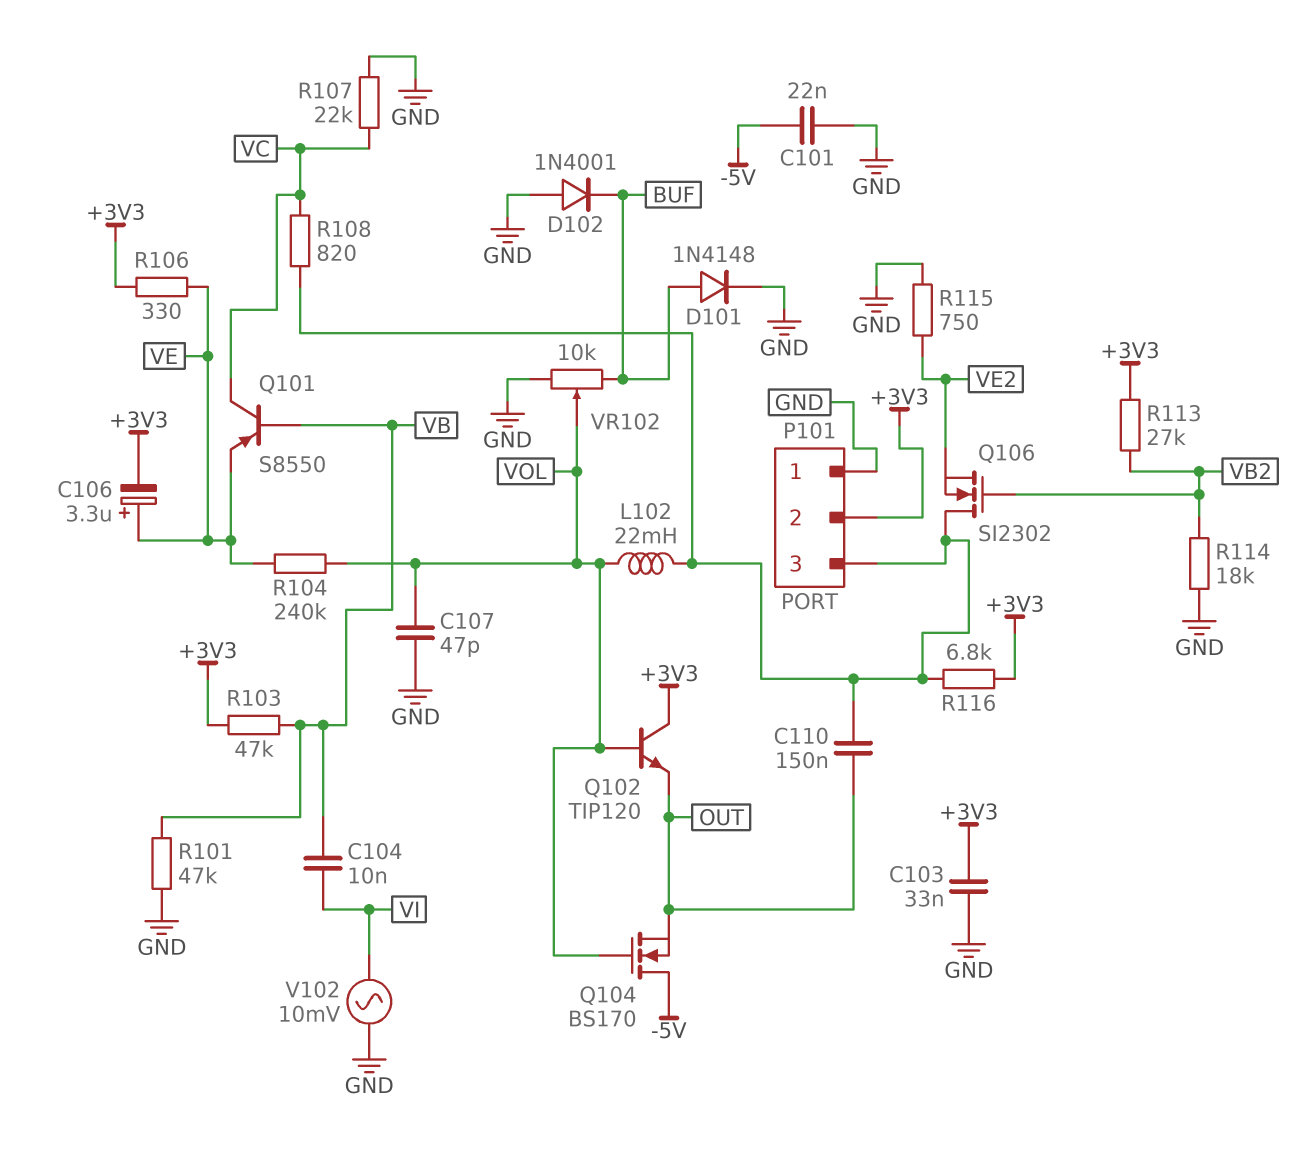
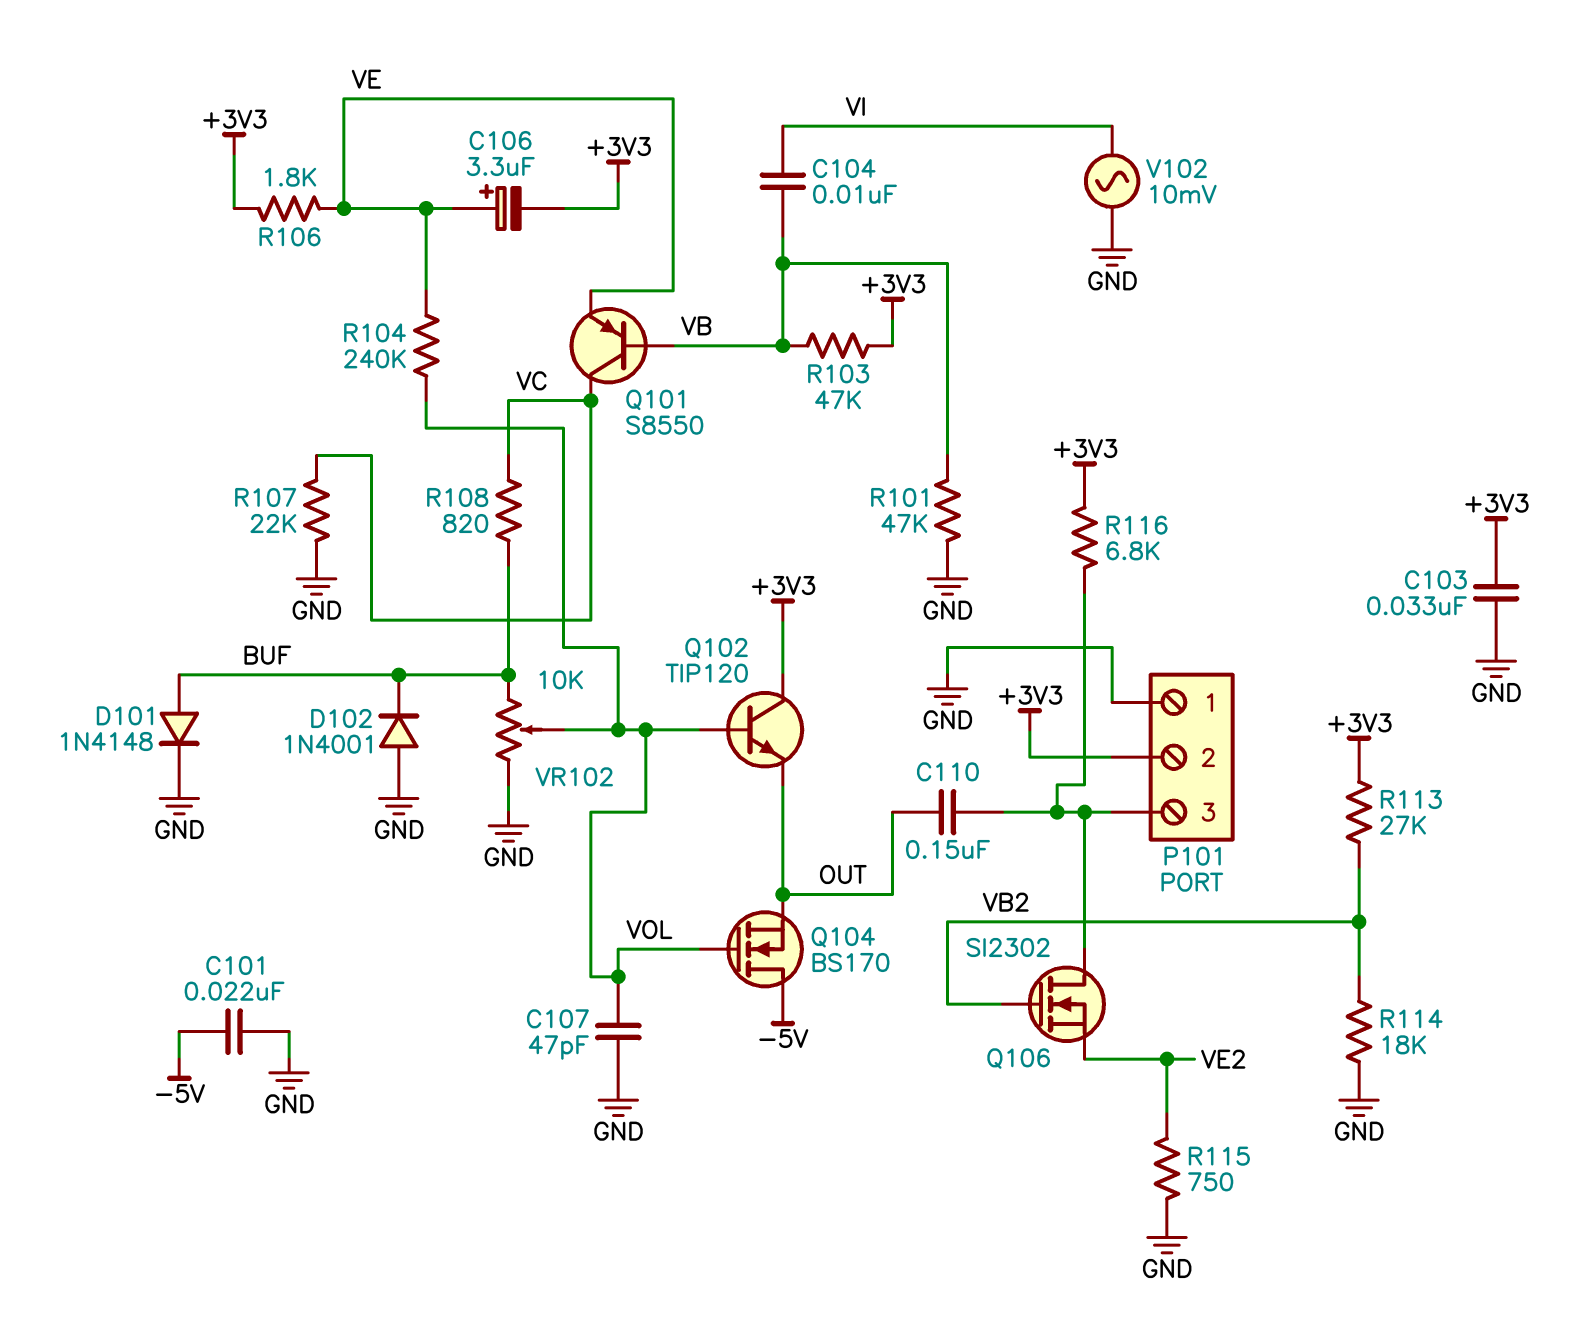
L102: 22mH (P101/3, VOL) -> none
R106: 330 (+3V3, VE) -> 1.8k (+3V3, VE)
R108: 820 (P101/3, VC) -> 820 (BUF, VC)

